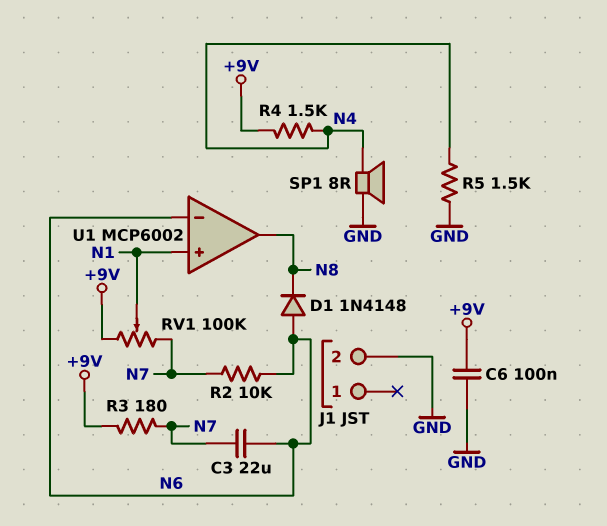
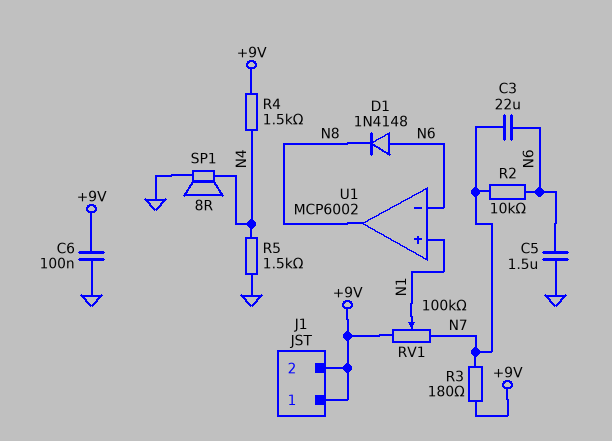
C5: none -> 1.5uF (GND, N6)
J1 pin 1: none -> +9V
J1 pin 2: GND -> +9V

